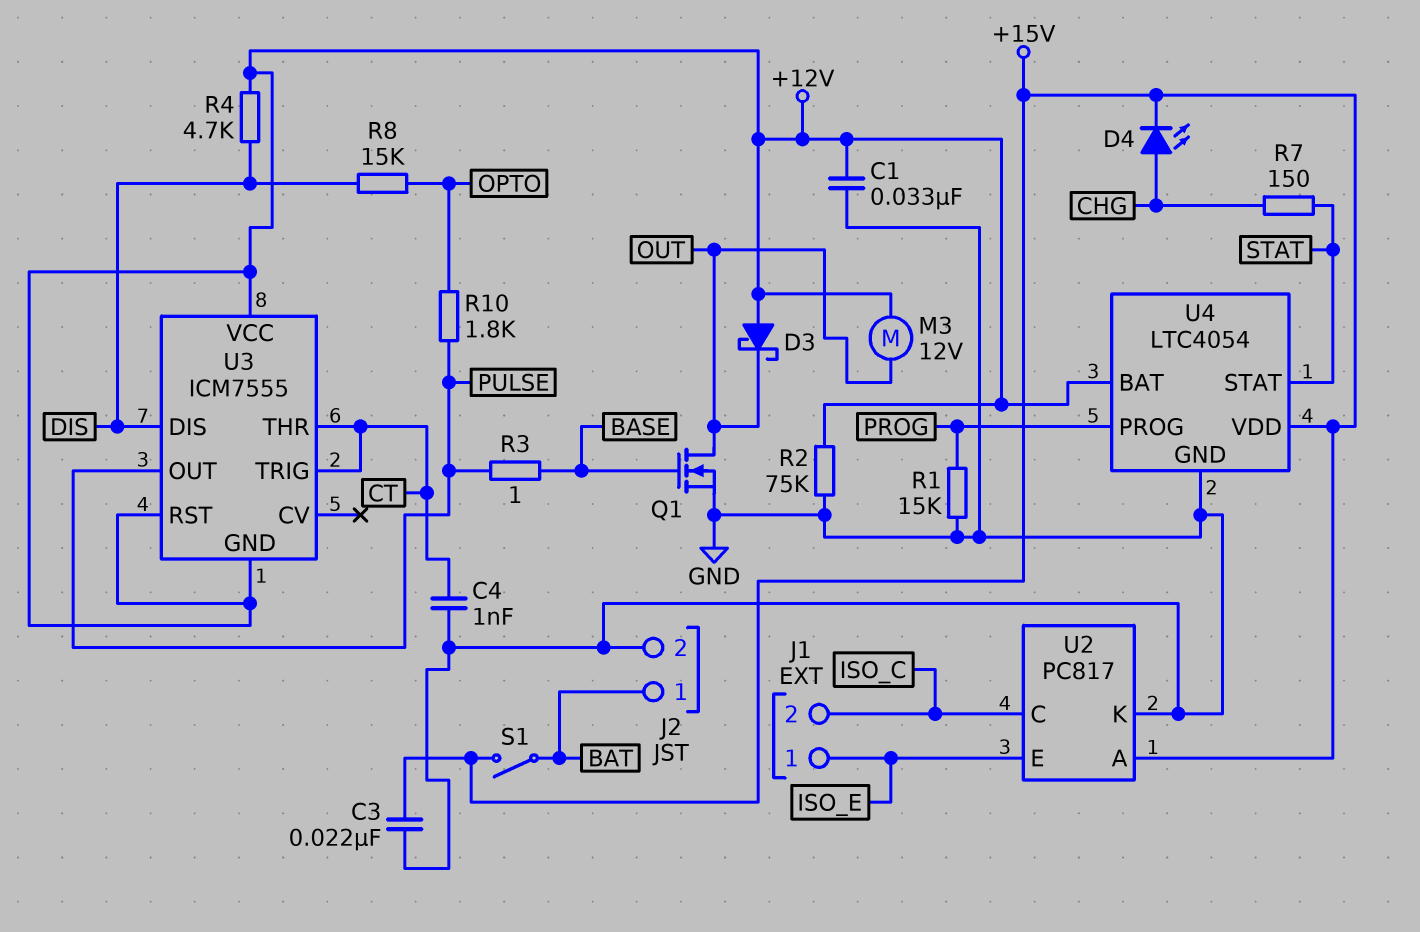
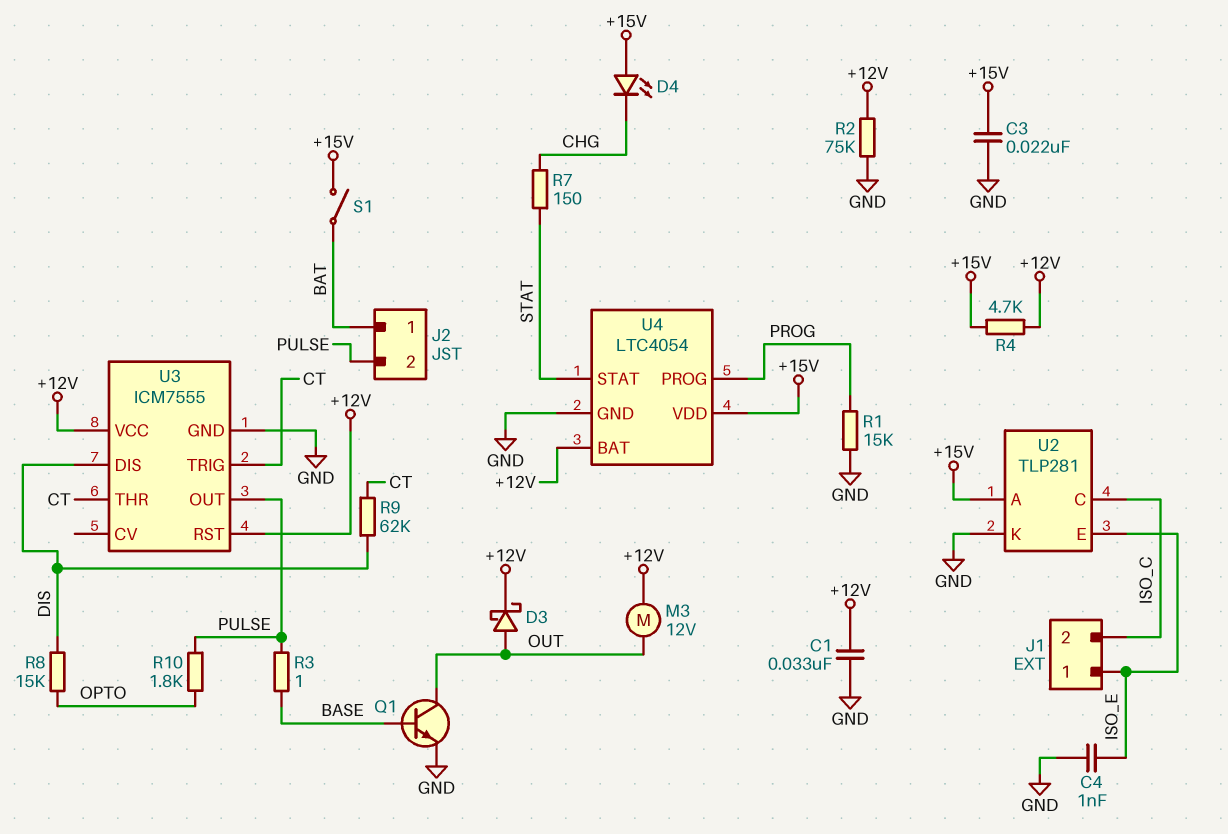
C4: 1nF (CT, GND) -> 1nF (GND, ISO_E)
D3: schottky (A +12V, K OUT) -> schottky (A OUT, K +12V)
D4: LED (A CHG, K +15V) -> LED (A +15V, K CHG)
J2 pin 2: GND -> PULSE
Q1: NMOS (G BASE, D OUT, S GND) -> NPN (B BASE, C OUT, E GND)
R4: 4.7k (+12V, DIS) -> 4.7k (+12V, +15V)
R9: none -> 62k (CT, DIS)
U2: PC817 -> TLP281
U3 pin GND: +12V -> GND

